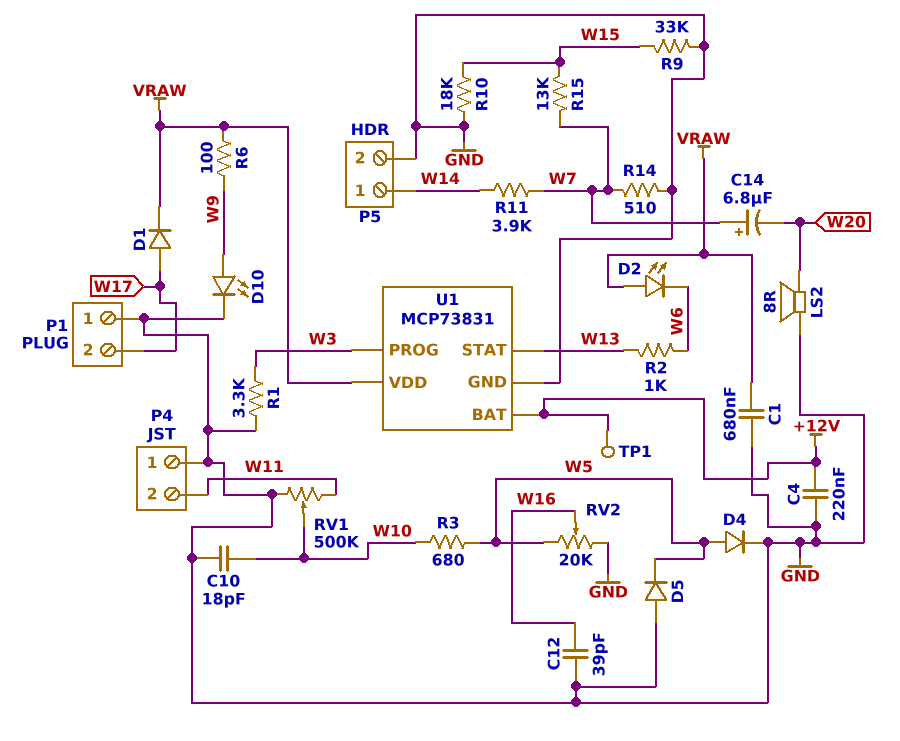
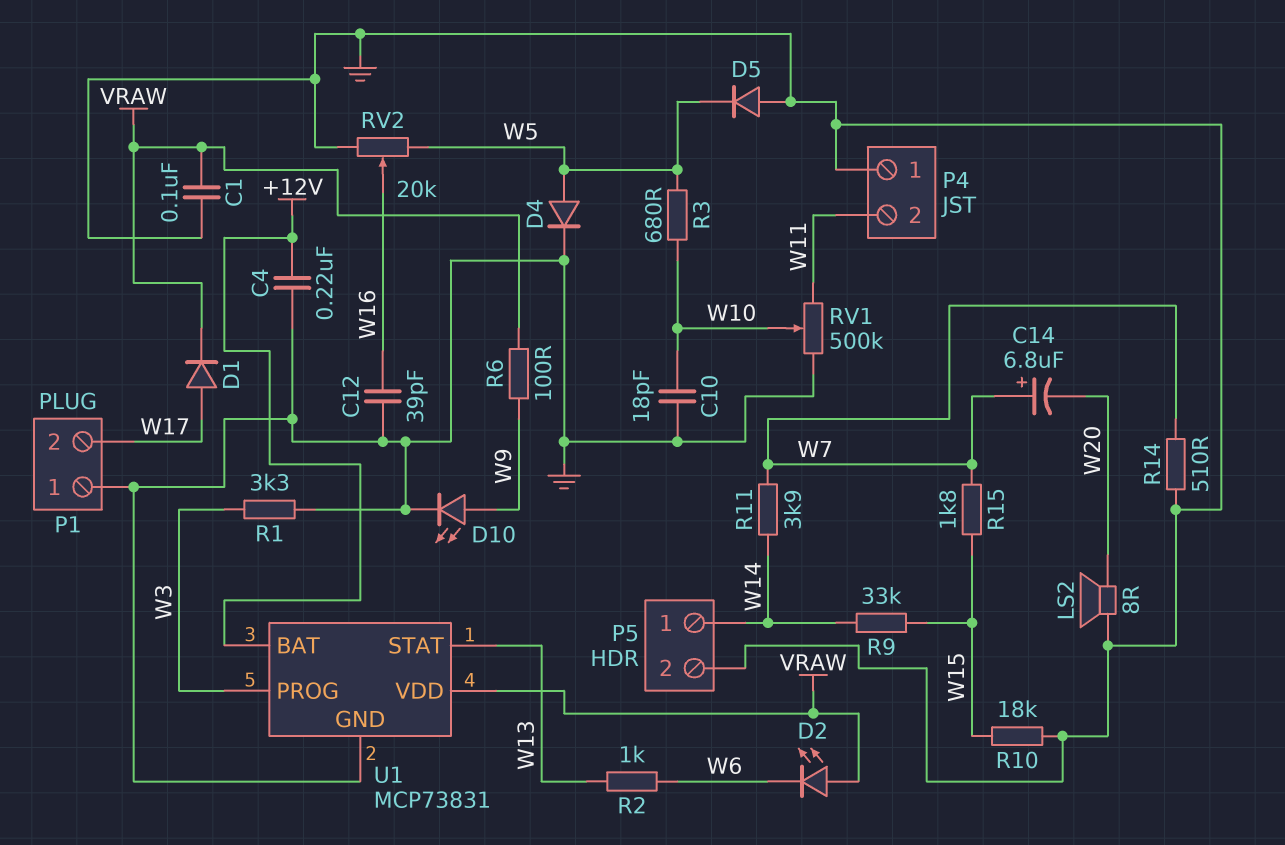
C1: 680nF (GND, VRAW) -> 100nF (GND, VRAW)
R9: 33k (GND, W15) -> 33k (W14, W15)
R15: 13k (W7, W15) -> 1.8k (W7, W15)
TP1: test point (+12V) -> none

